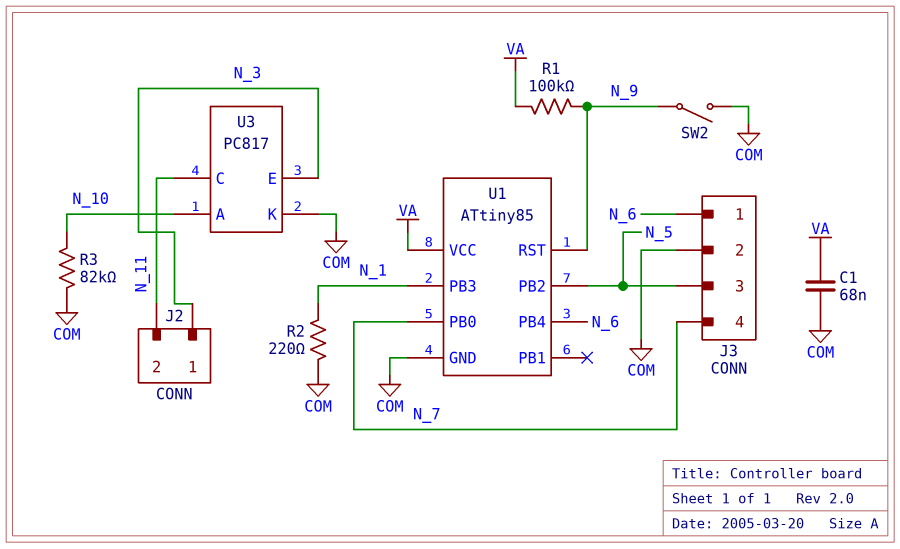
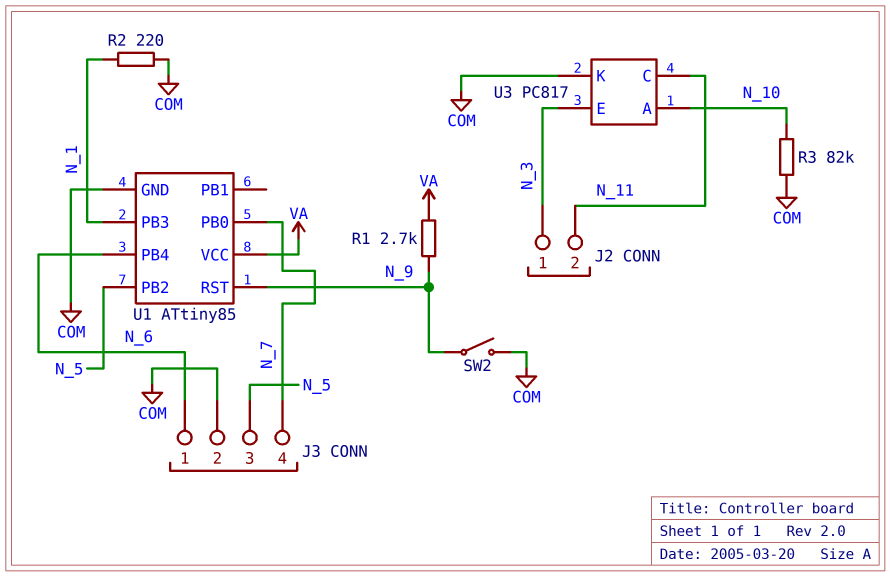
C1: 68nF (COM, VA) -> none
R1: 100k (N_9, VA) -> 2.7k (N_9, VA)

